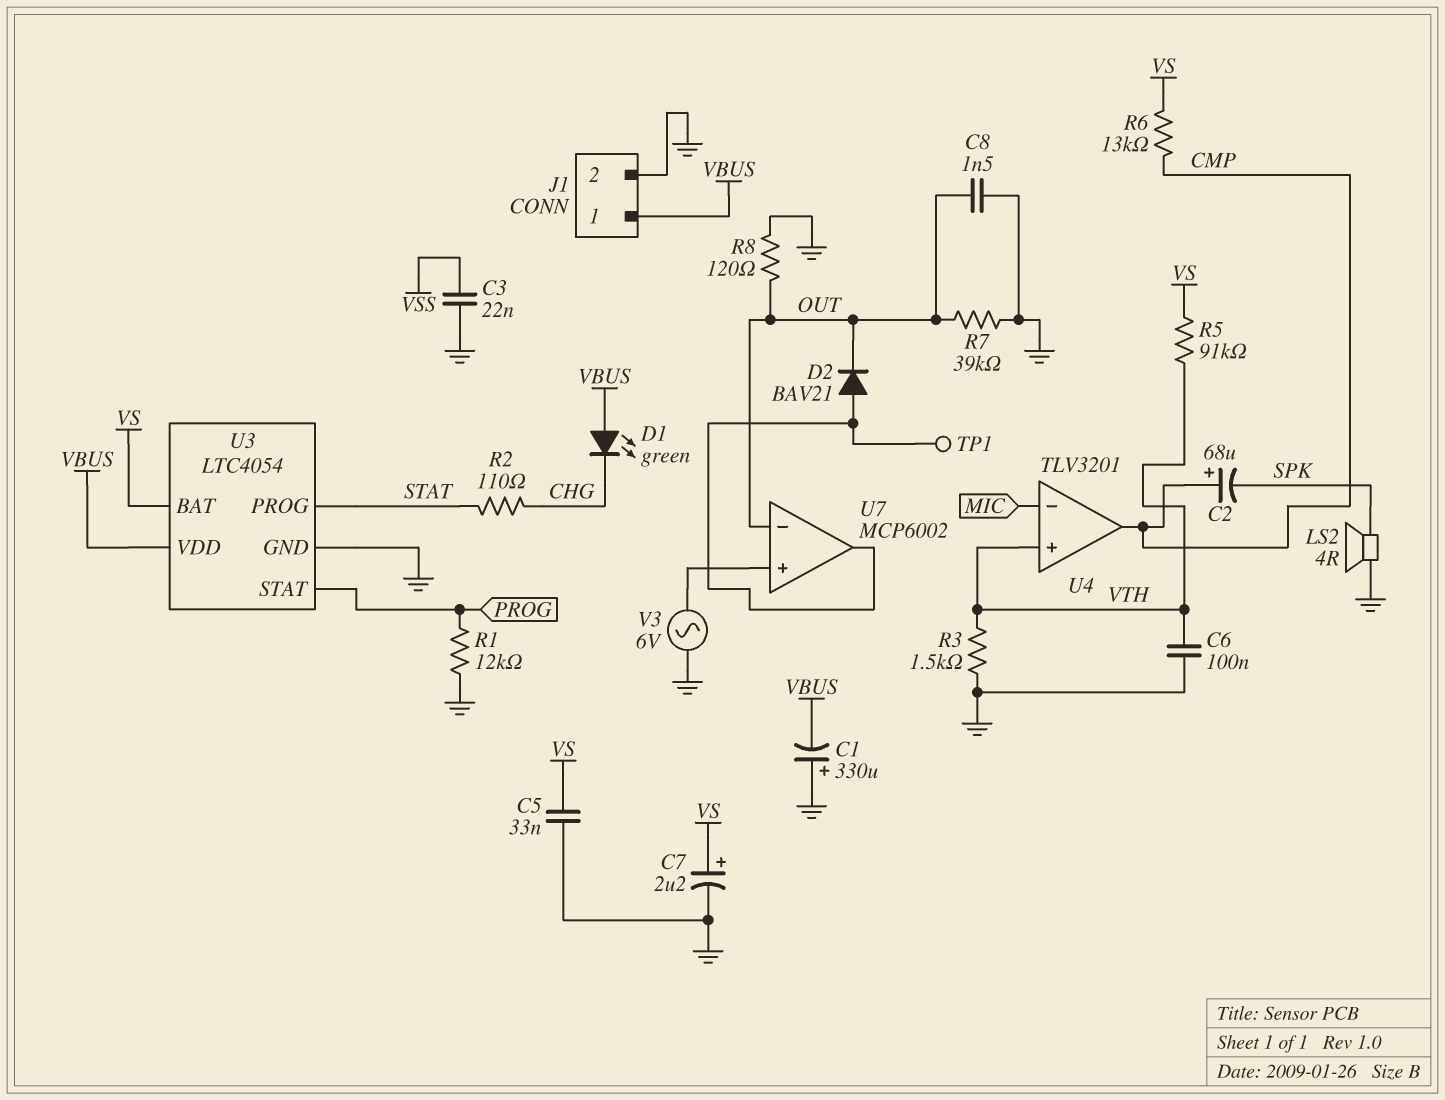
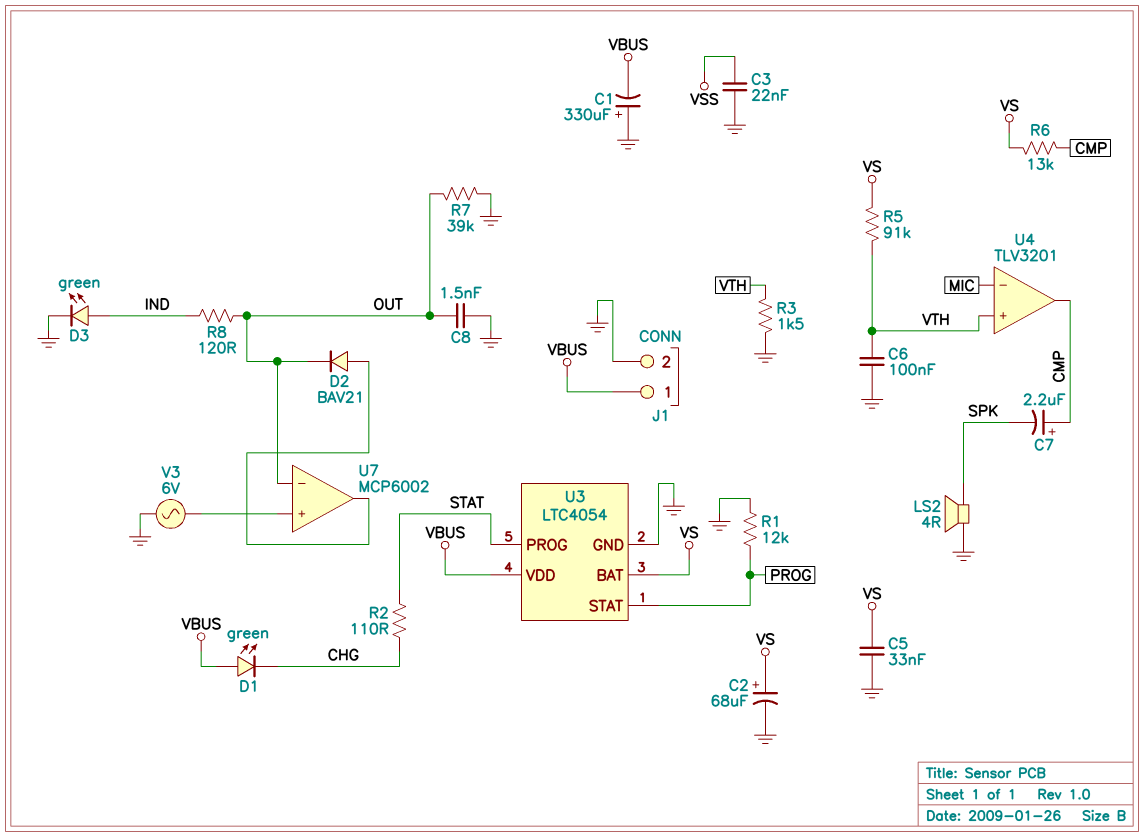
C2: 68uF (plus CMP, minus SPK) -> 68uF (plus VS, minus GND)
C7: 2.2uF (plus VS, minus GND) -> 2.2uF (plus CMP, minus SPK)
D3: none -> LED green (A IND, K GND)
R8: 120 (GND, OUT) -> 120 (IND, OUT)
TP1: test point (U7/out) -> none

